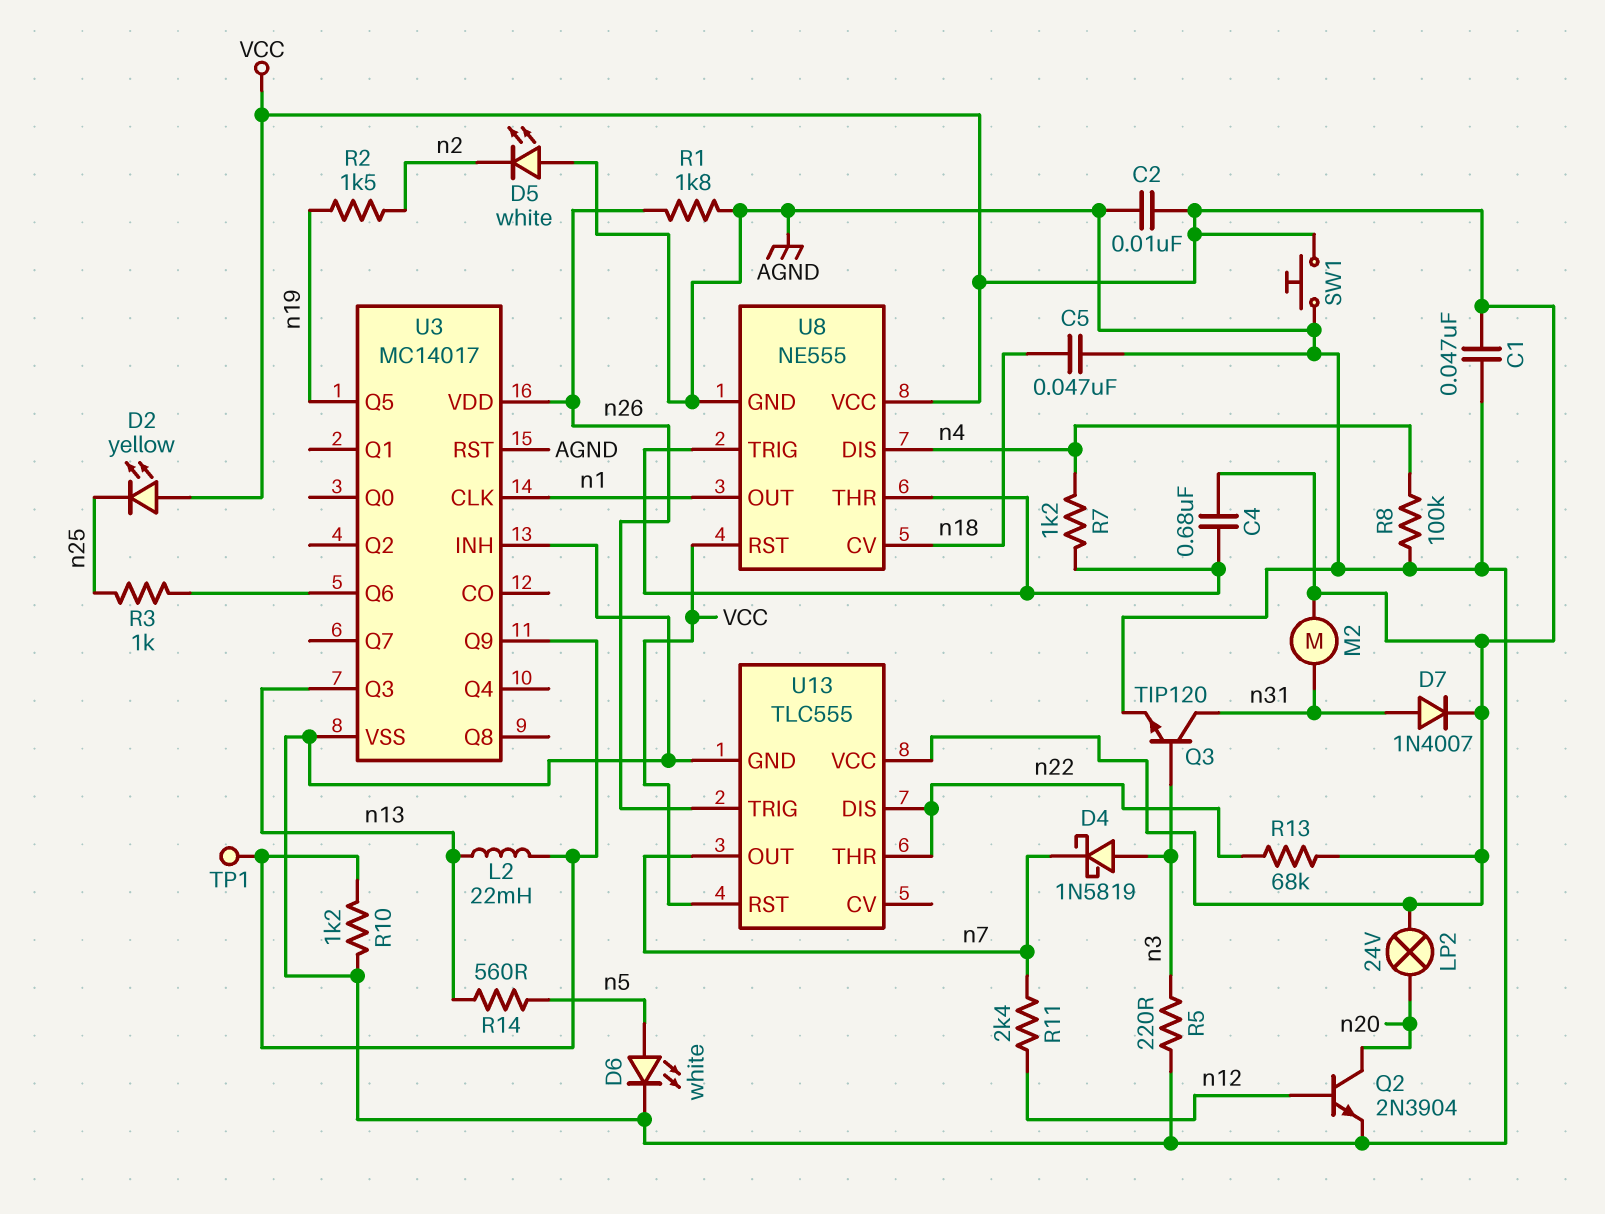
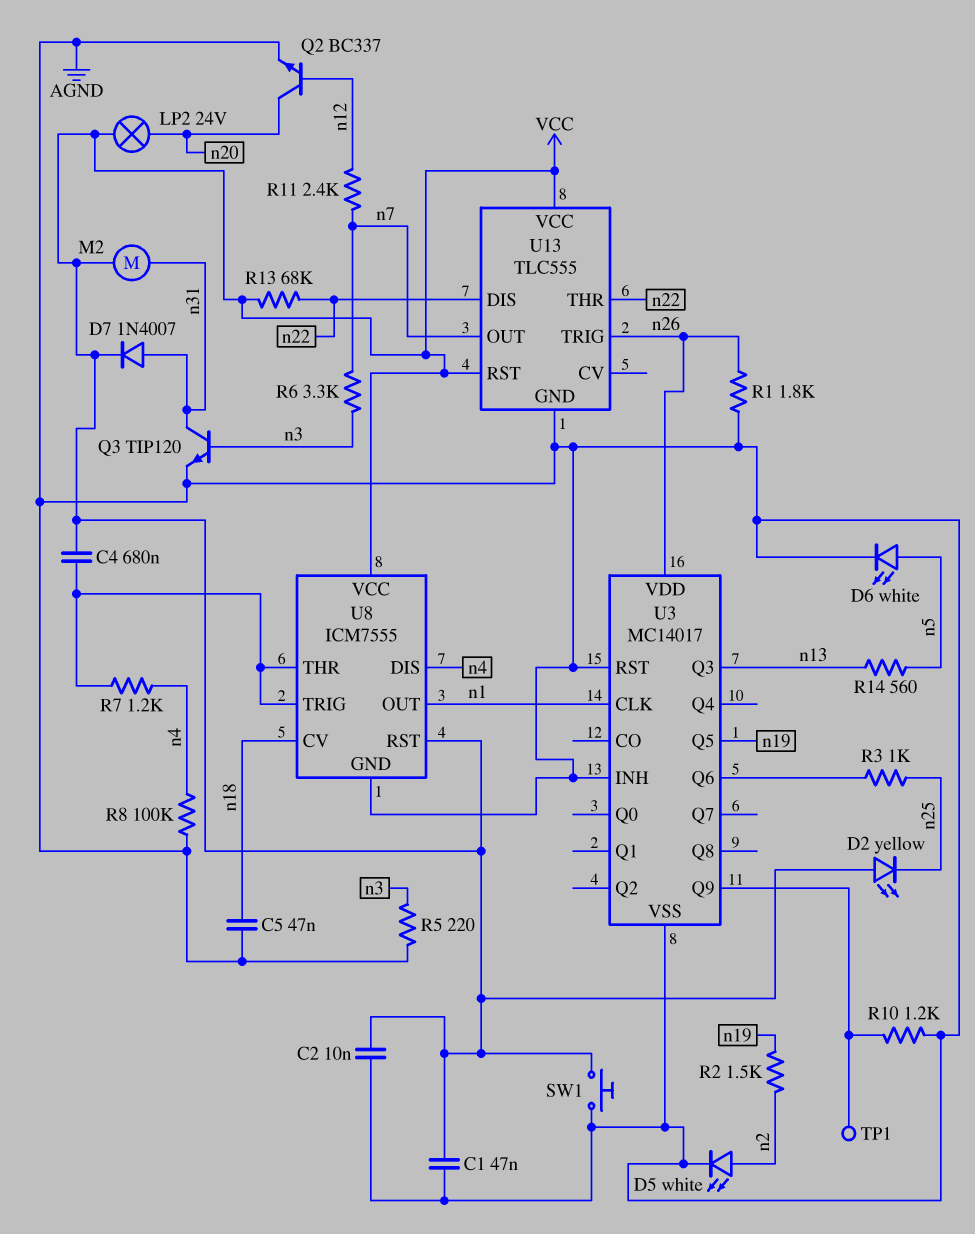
D4: schottky 1N5819 (A n3, K n7) -> none
D5: LED white (A AGND, K n2) -> LED white (A n2, K AGND)
L2: 22mH (U3/Q9, n13) -> none
Q2: NPN 2N3904 (B n12, C n20, E AGND) -> NPN BC337 (B n12, C n20, E AGND)
R6: none -> 3.3k (n3, n7)
U8: NE555 -> ICM7555

